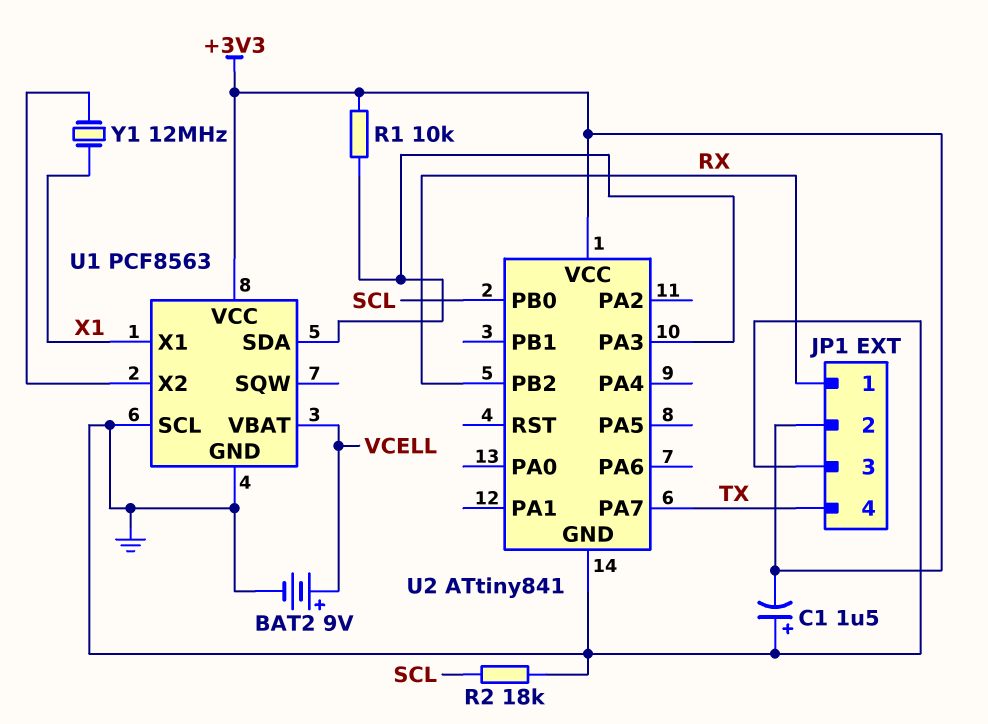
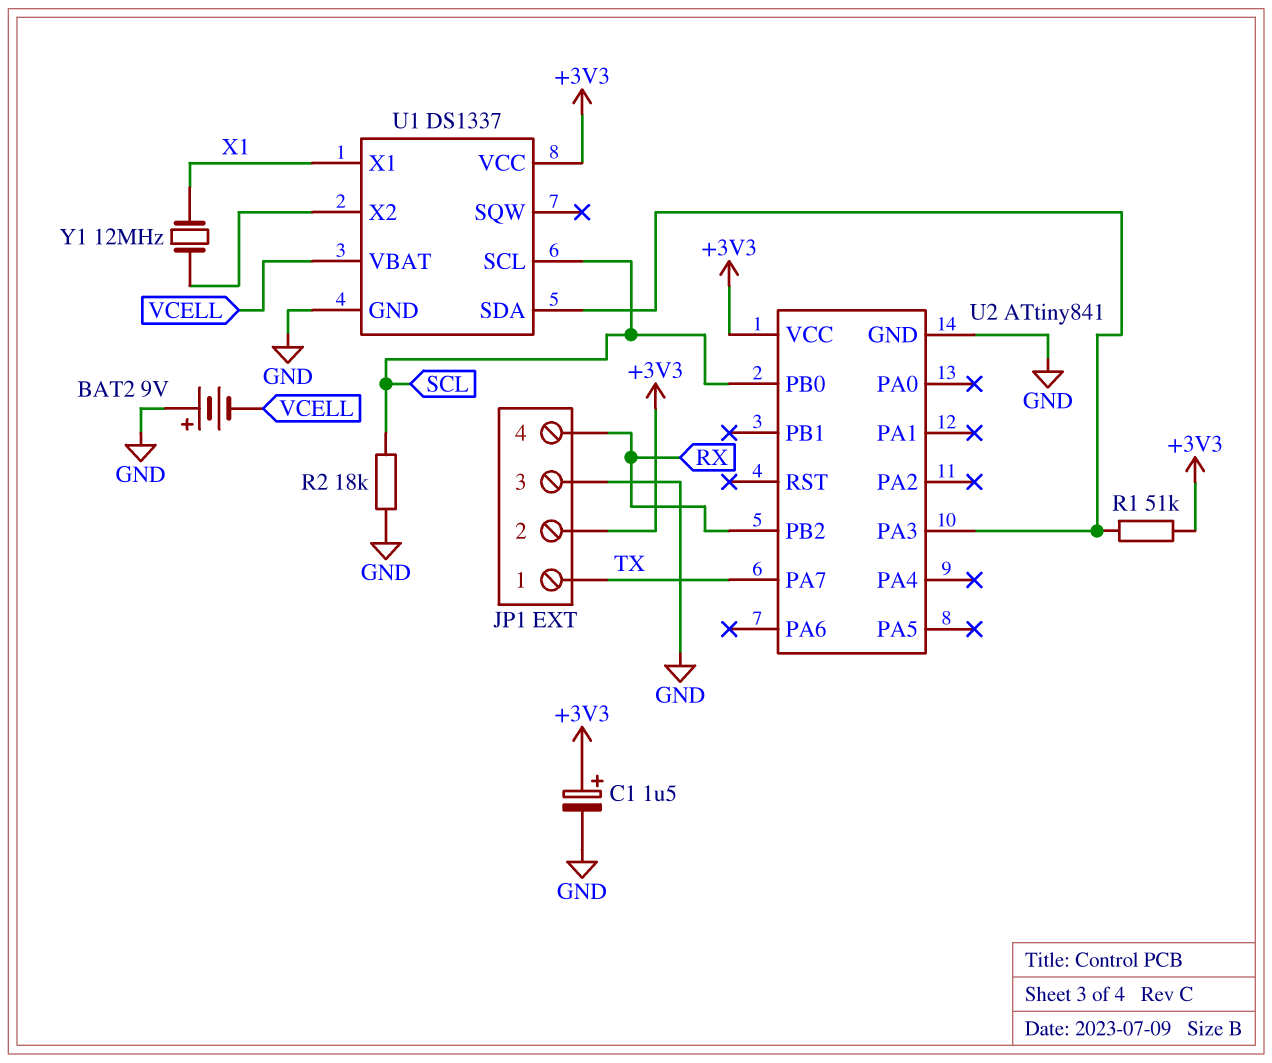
BAT2: 9V (plus VCELL, minus GND) -> 9V (plus GND, minus VCELL)
C1: 1.5uF (plus GND, minus +3V3) -> 1.5uF (plus +3V3, minus GND)
JP1 pin 1: RX -> TX
JP1 pin 4: TX -> RX
R1: 10k (+3V3, U1/SDA) -> 51k (+3V3, U1/SDA)
U1: PCF8563 -> DS1337
U1 pin SCL: GND -> SCL

